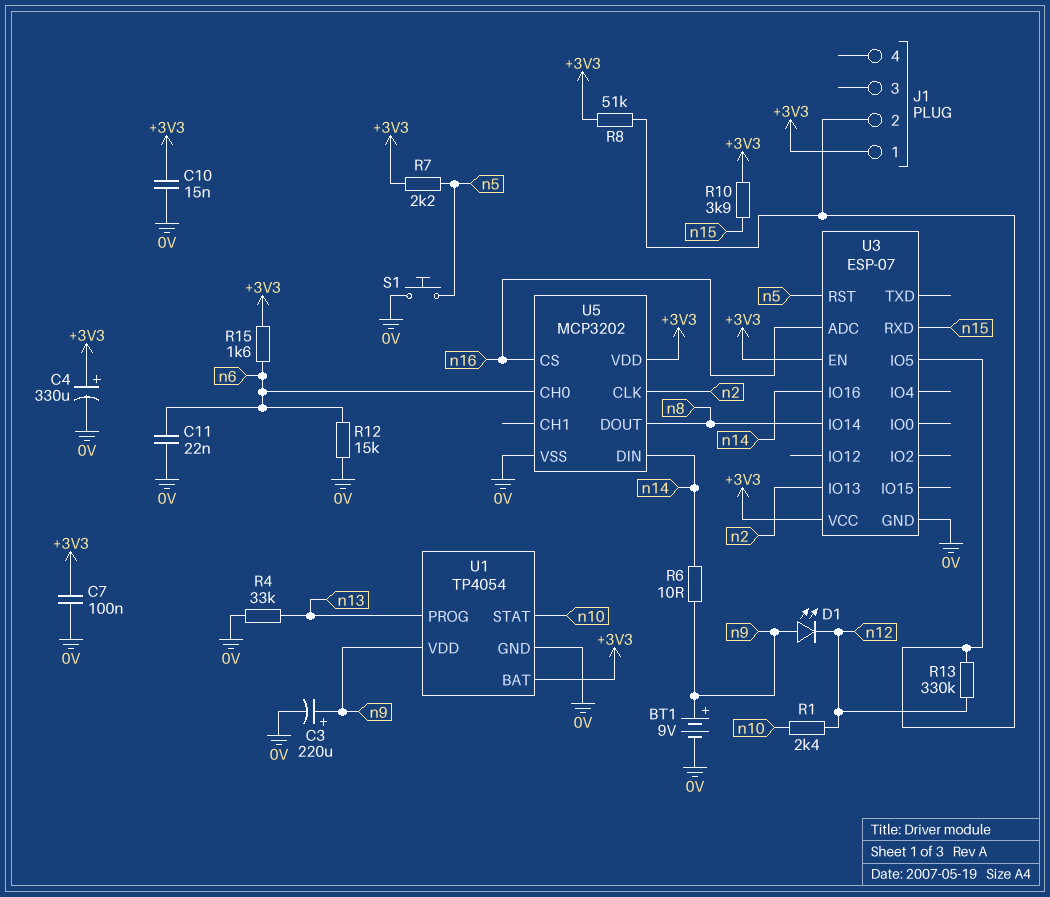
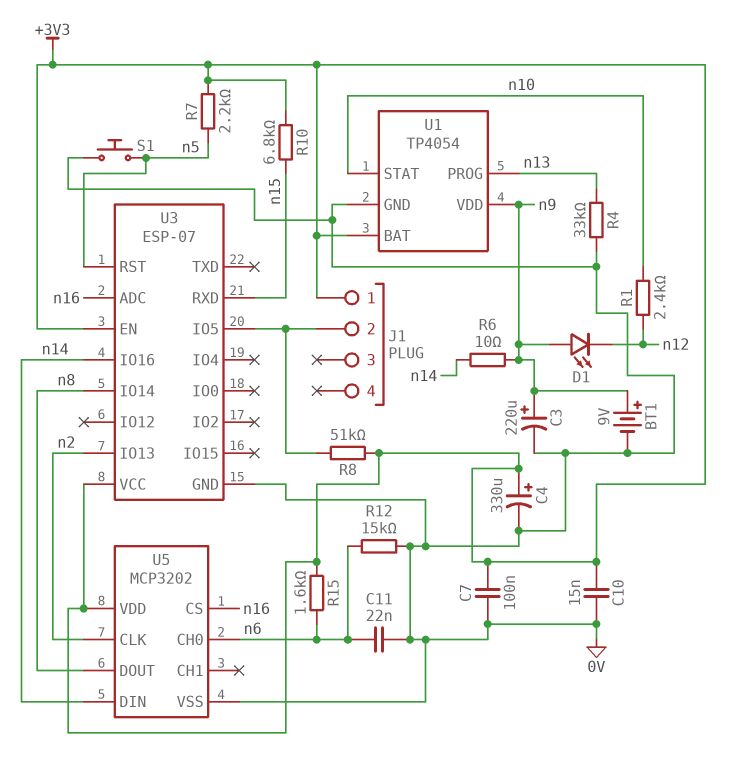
R10: 3.9k (+3V3, n15) -> 6.8k (+3V3, n15)
R13: 330k (J1/2, n12) -> none

